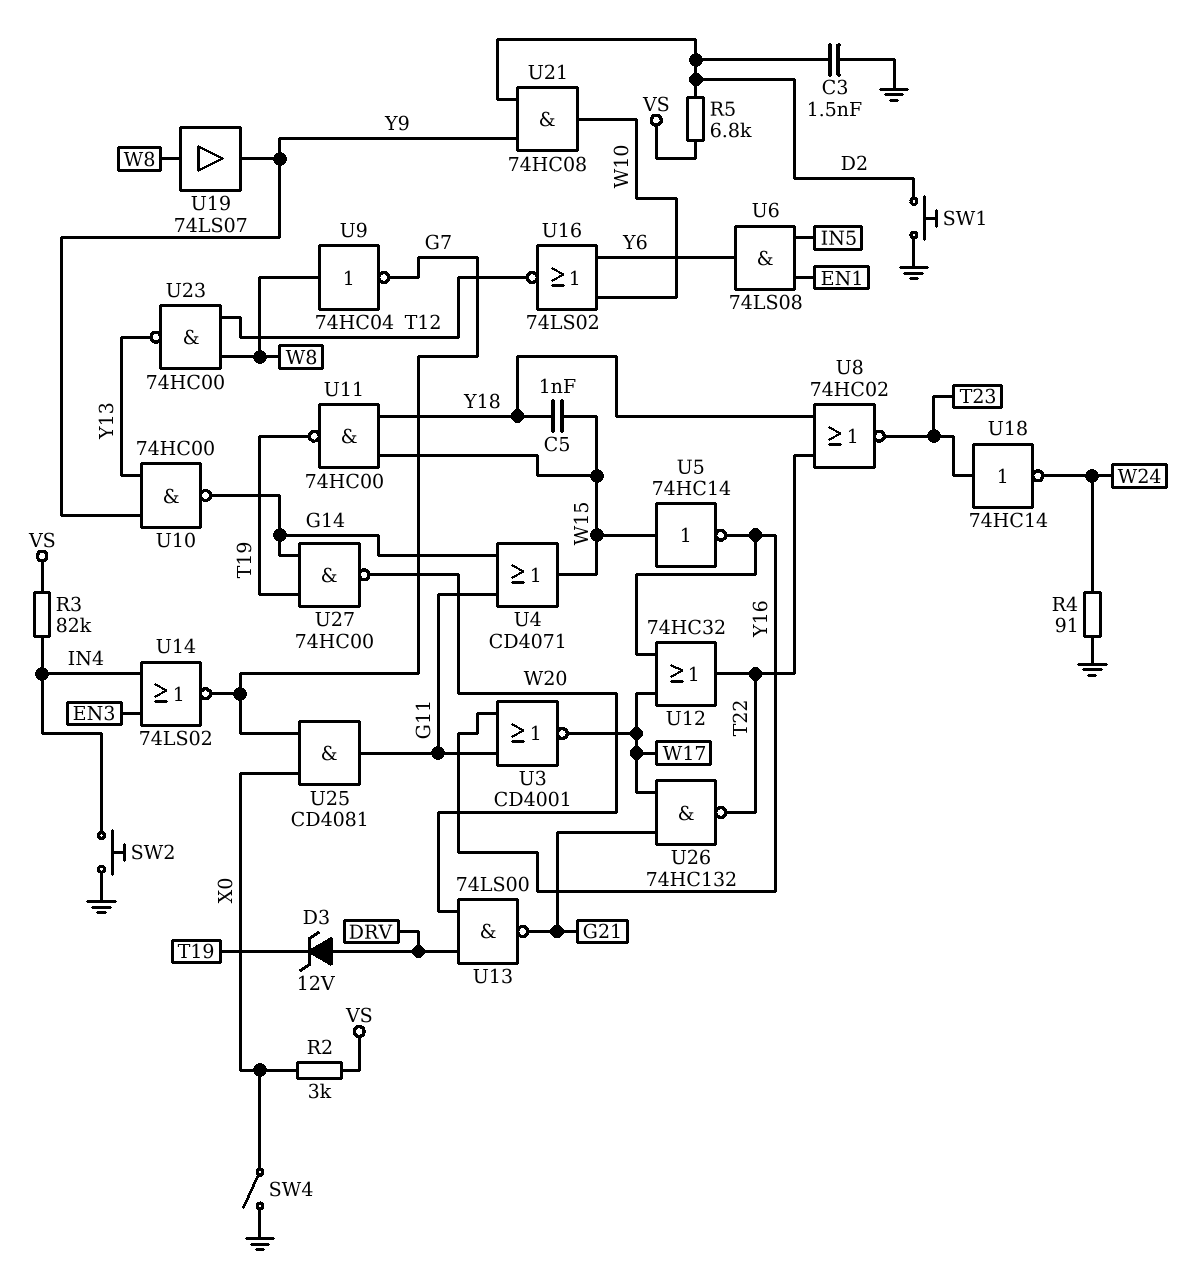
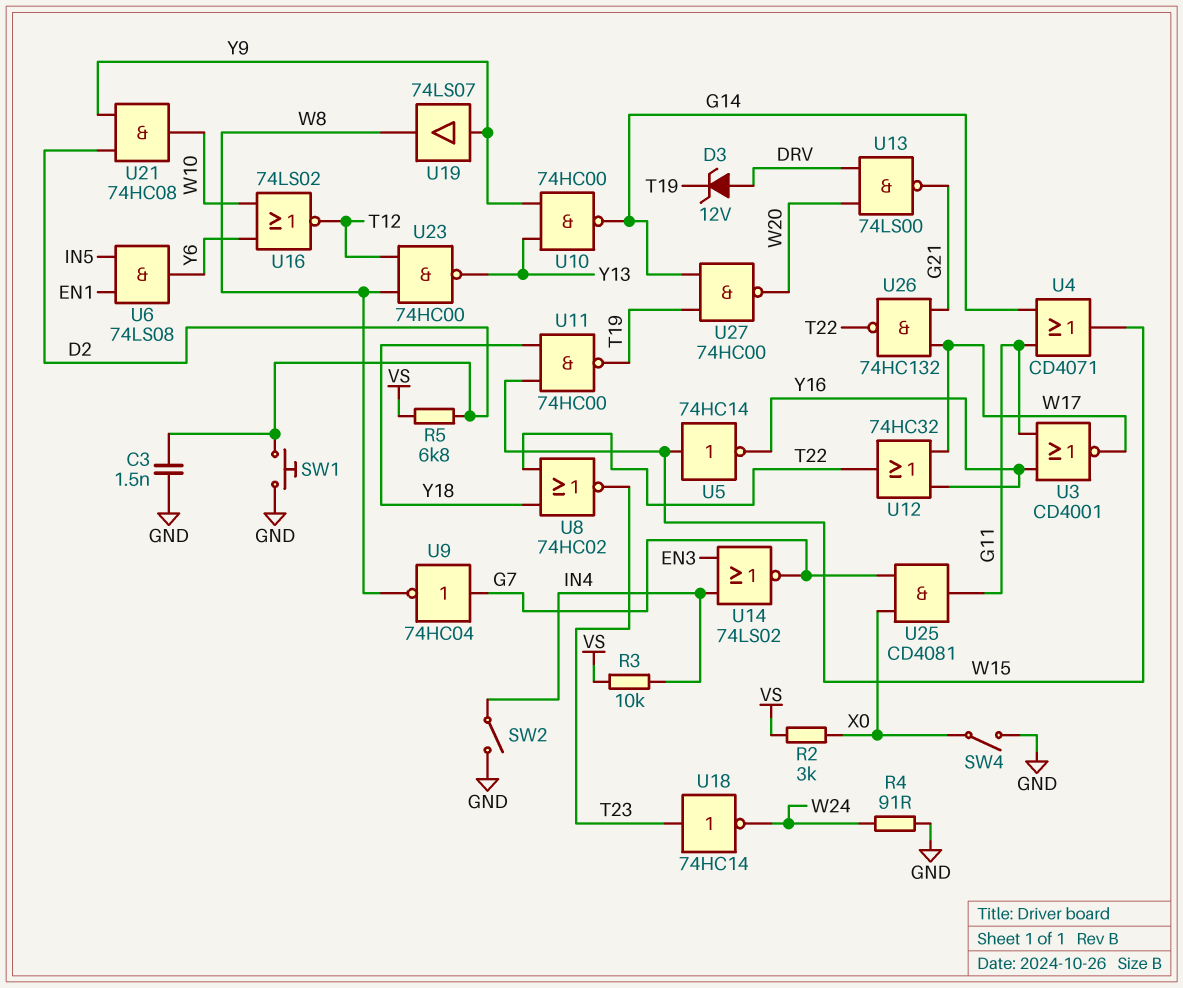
C5: 1nF (W15, Y18) -> none
R3: 82k (IN4, VS) -> 10k (IN4, VS)
SW2: button (GND, IN4) -> switch (GND, IN4)
U9: NOT 74HC04 (in W8, out G7) -> NOT 74HC04 (in G7, out W8)
U19: buffer 74LS07 (in W8, out Y9) -> buffer 74LS07 (in Y9, out W8)

